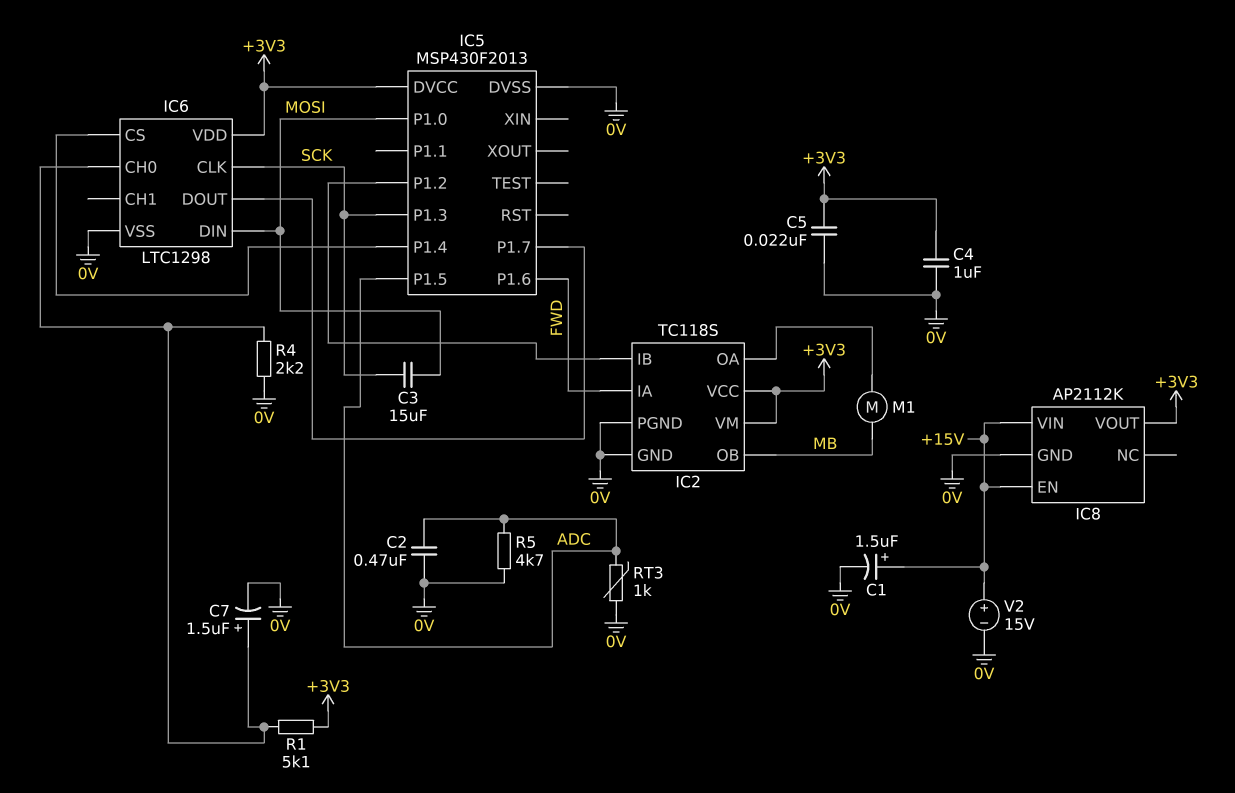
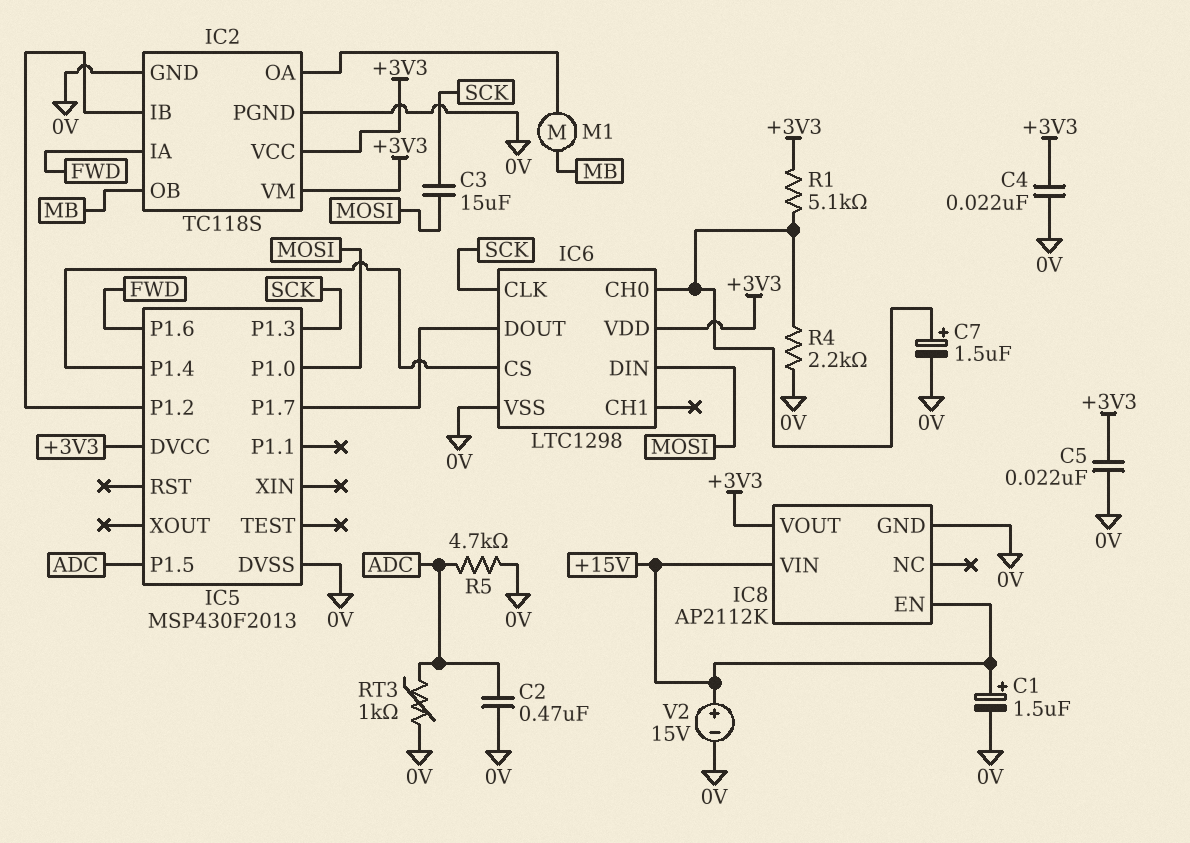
C4: 1uF (+3V3, 0V) -> 22nF (+3V3, 0V)

